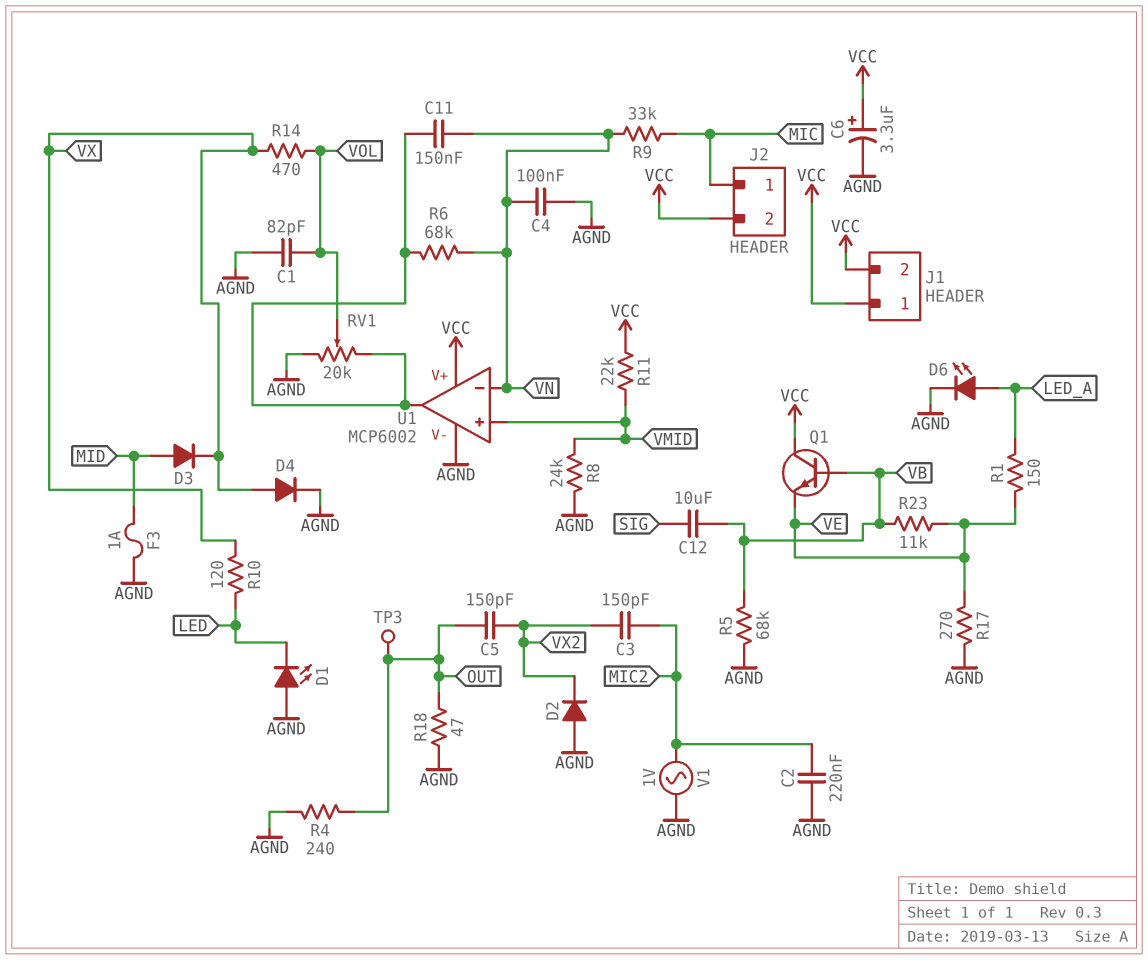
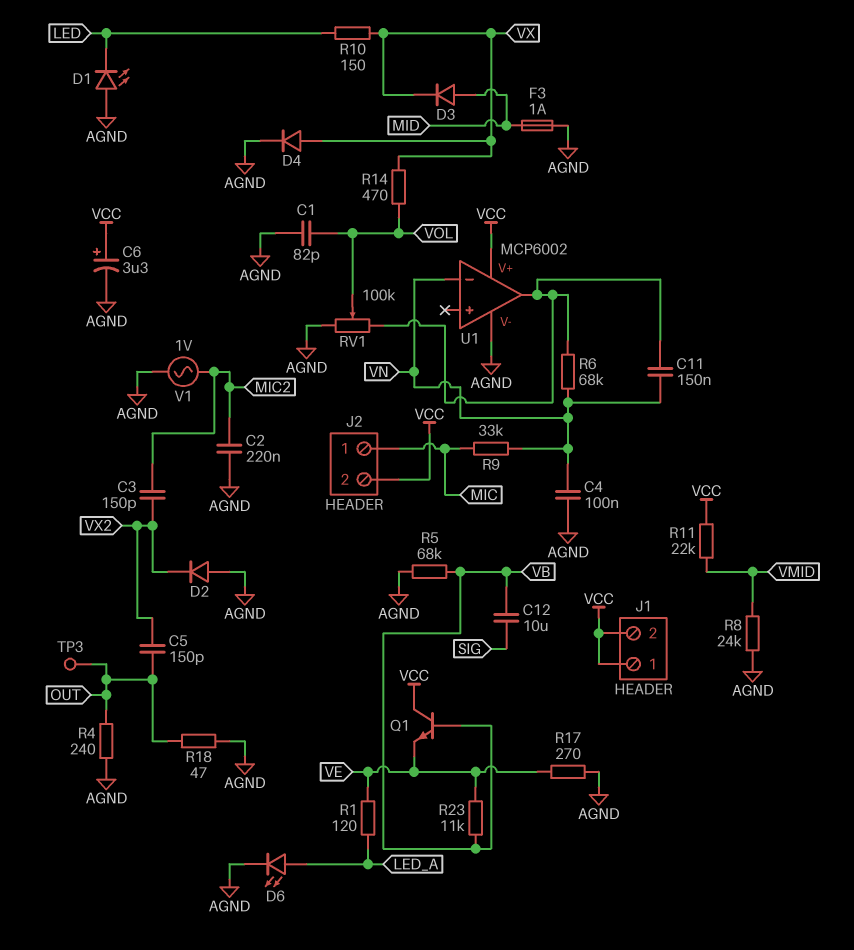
R1: 150 (LED_A, VE) -> 120 (LED_A, VE)
R10: 120 (LED, VX) -> 150 (LED, VX)
RV1: 20k (AGND, U1/out, wiper VOL) -> 100k (AGND, U1/out, wiper VOL)
U1 pin in+: VMID -> none

